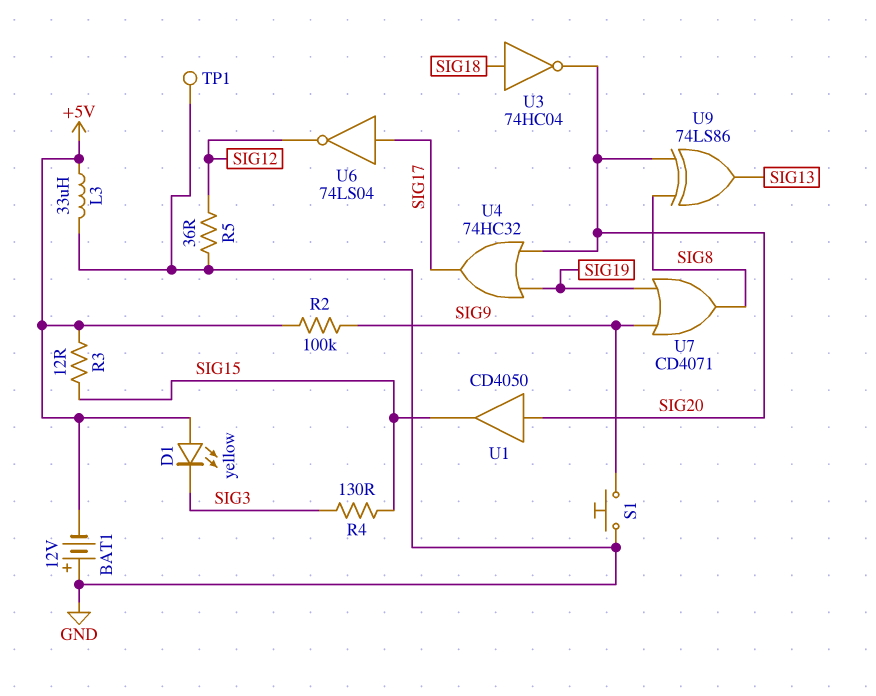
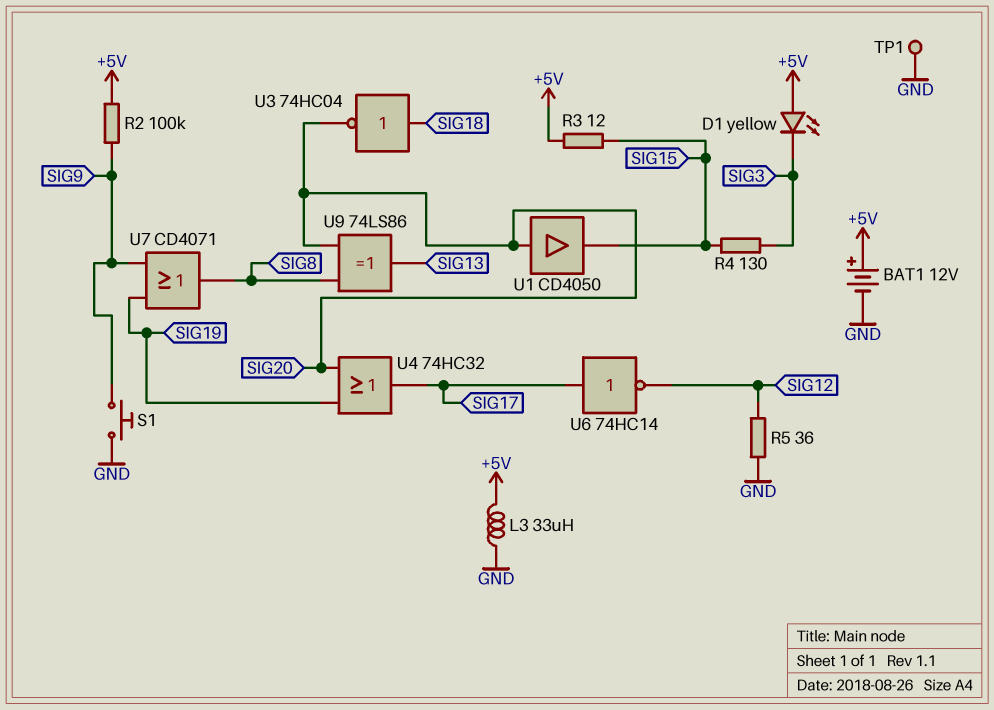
BAT1: 12V (plus GND, minus +5V) -> 12V (plus +5V, minus GND)
U6: NOT 74LS04 (in SIG17, out SIG12) -> NOT 74HC14 (in SIG17, out SIG12)

